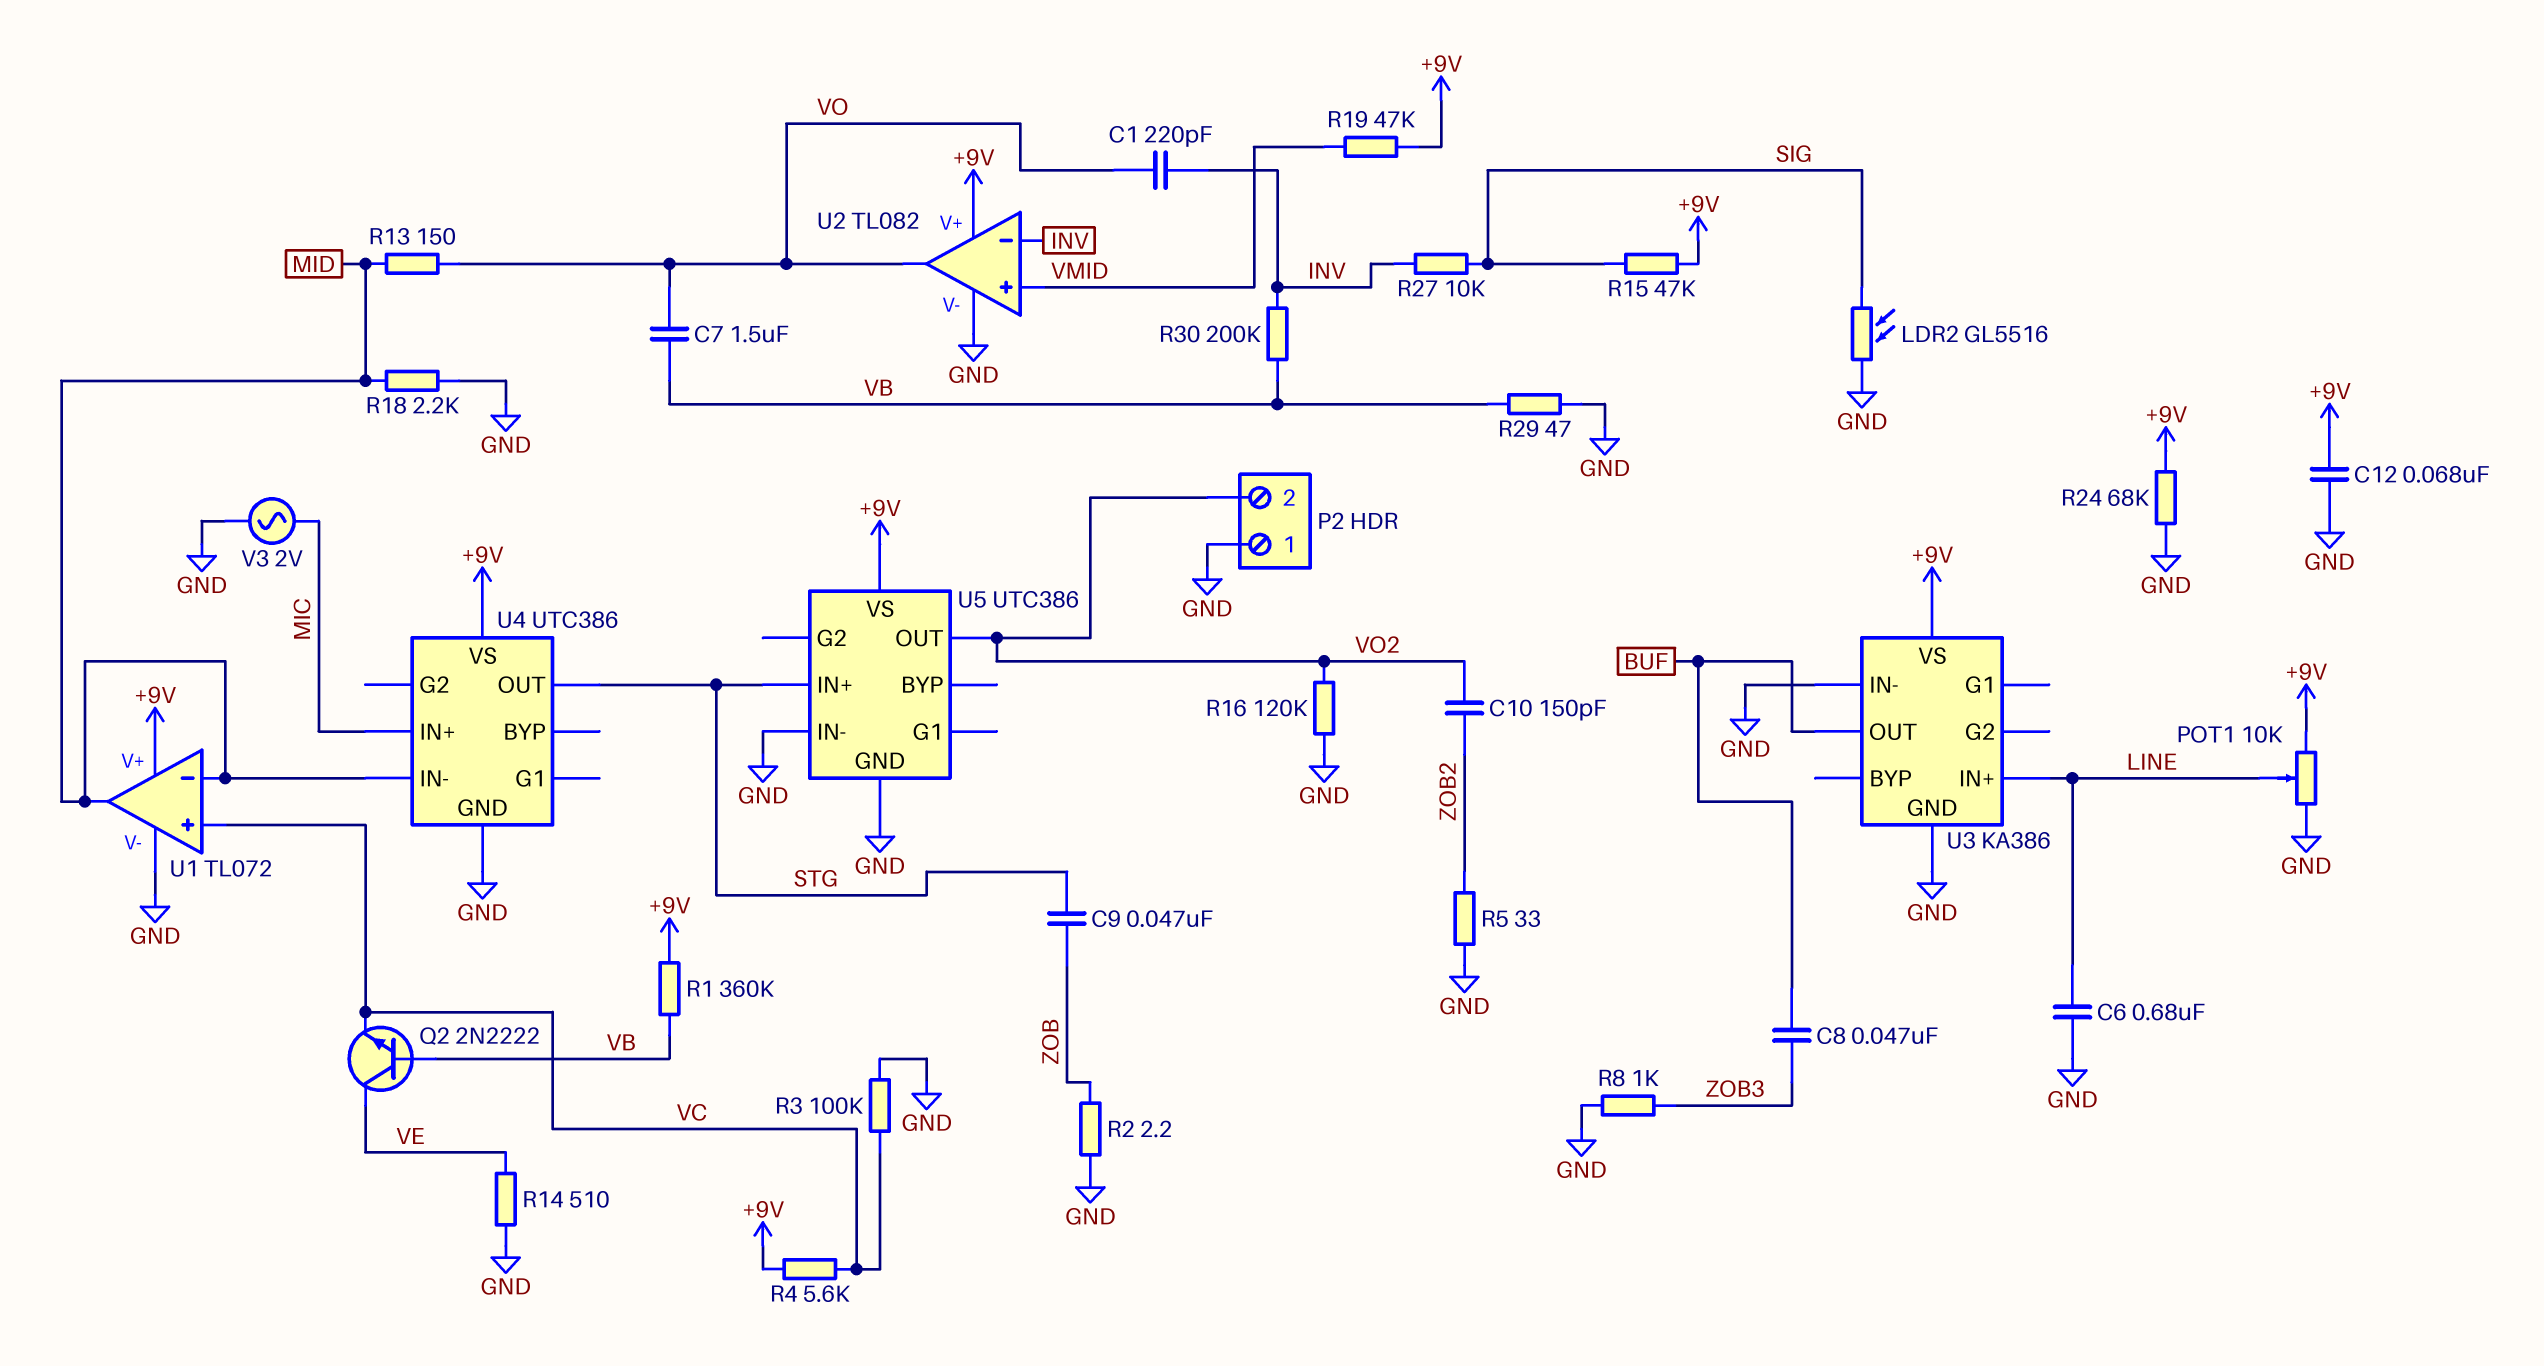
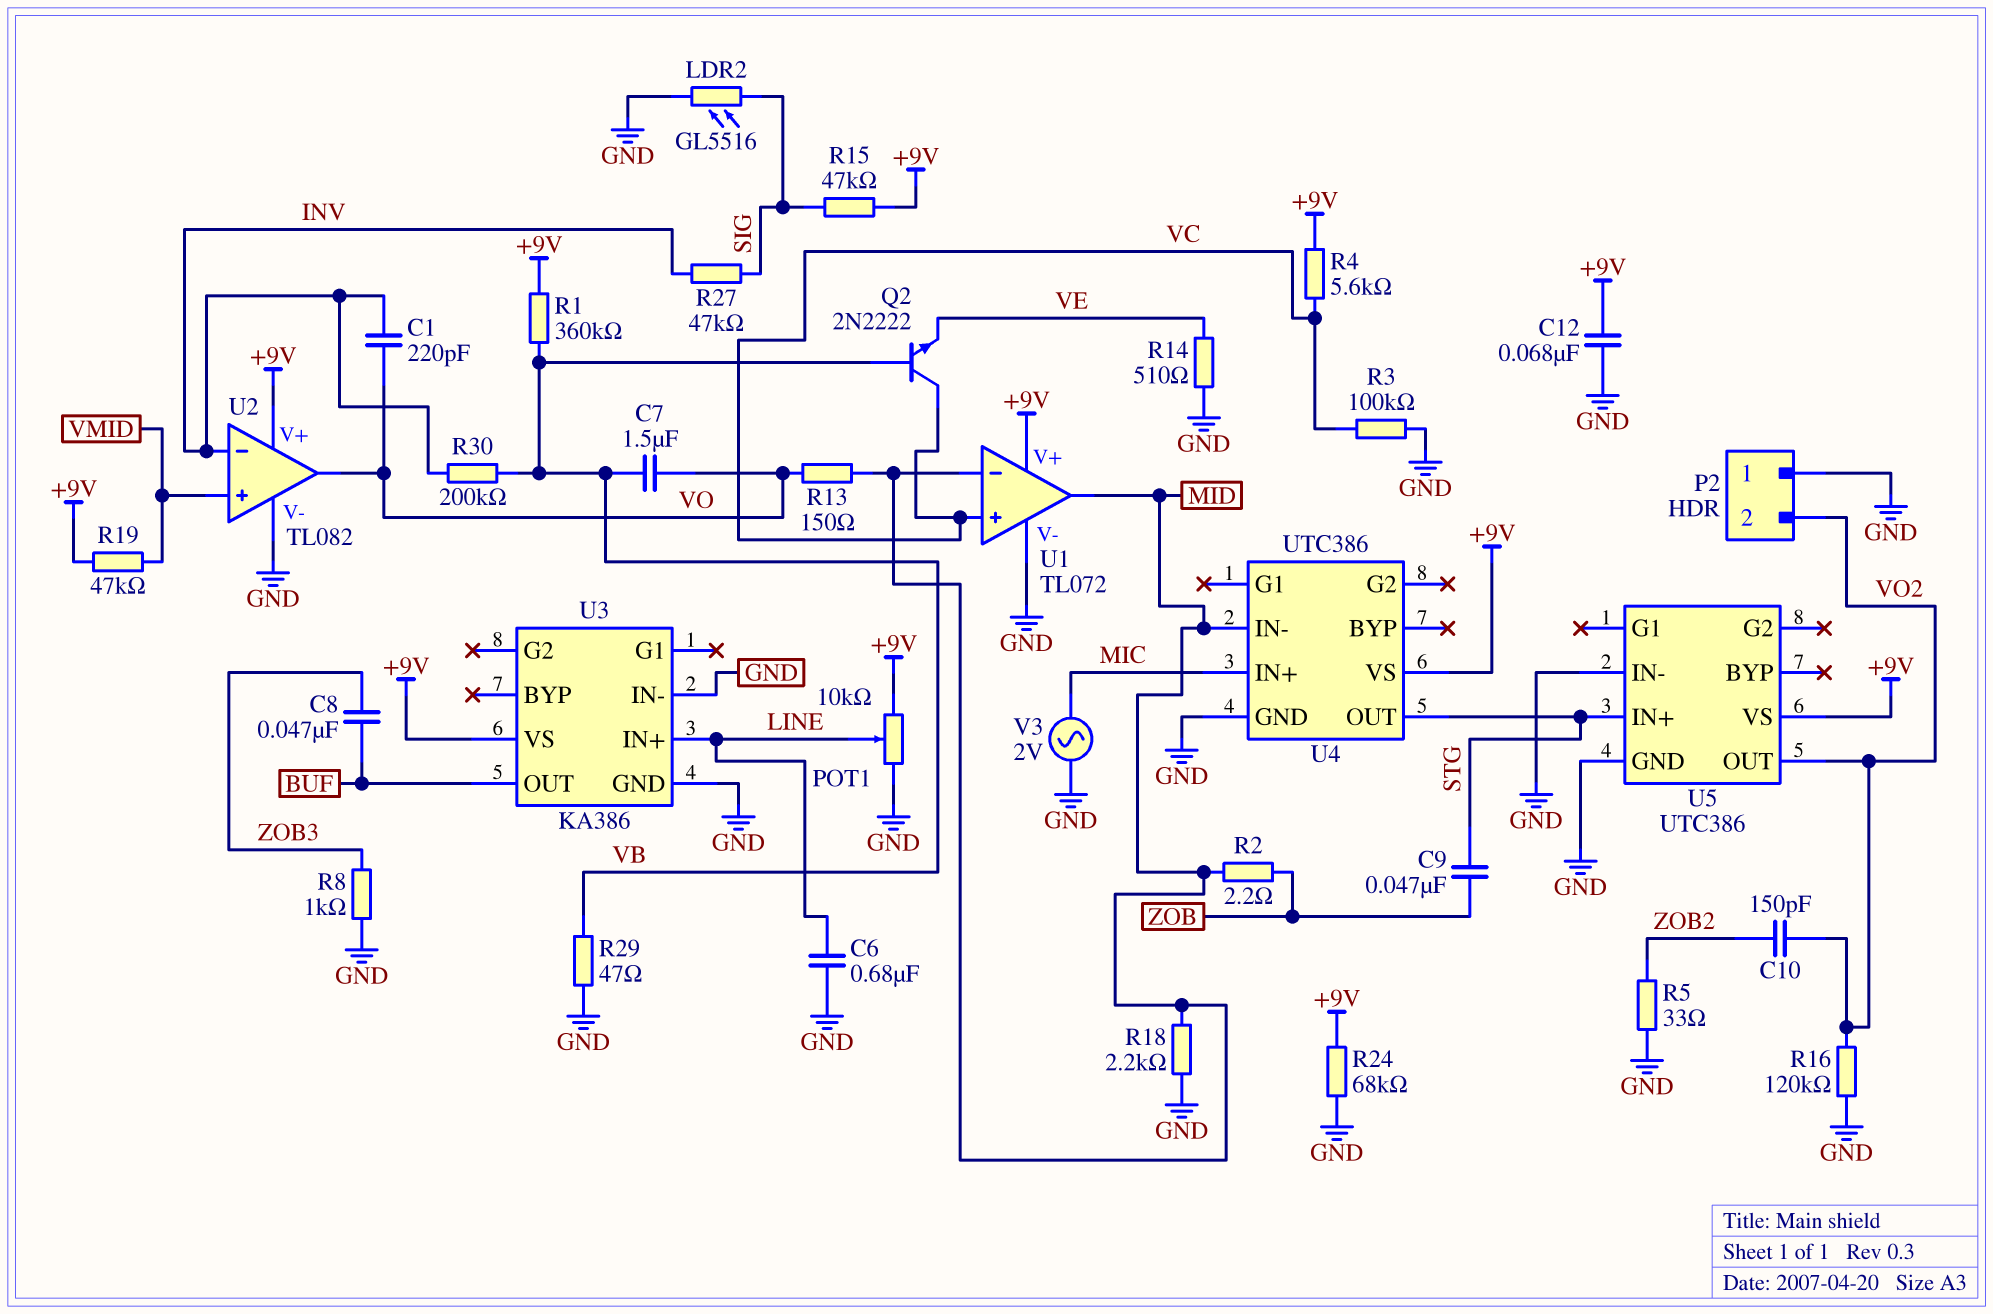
Q2: NPN 2N2222 (B VB, C VE, E VC) -> NPN 2N2222 (B VB, C VC, E VE)
R2: 2.2 (GND, ZOB) -> 2.2 (MID, ZOB)
R27: 10k (INV, SIG) -> 47k (INV, SIG)

